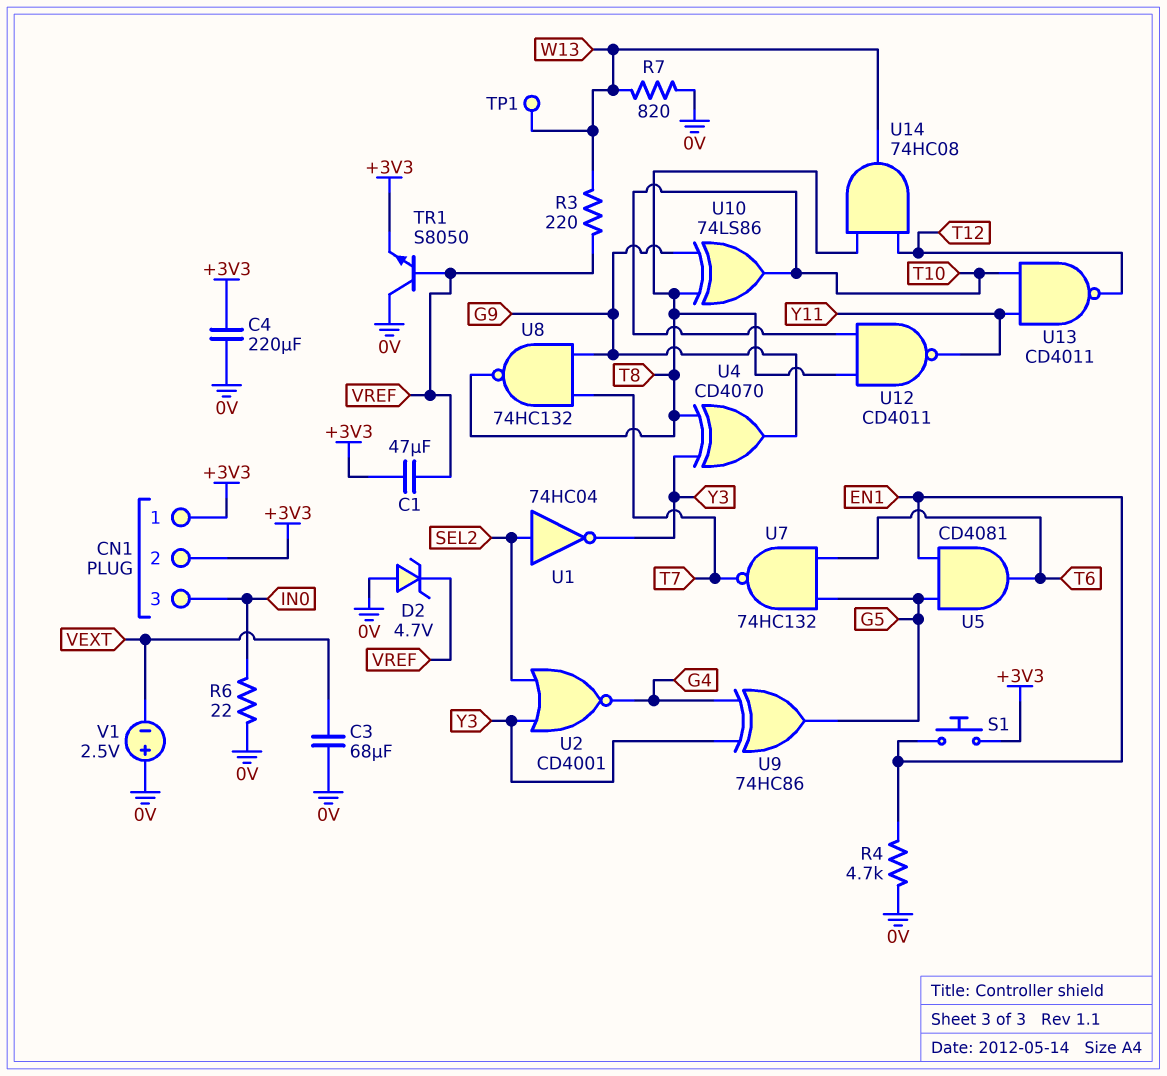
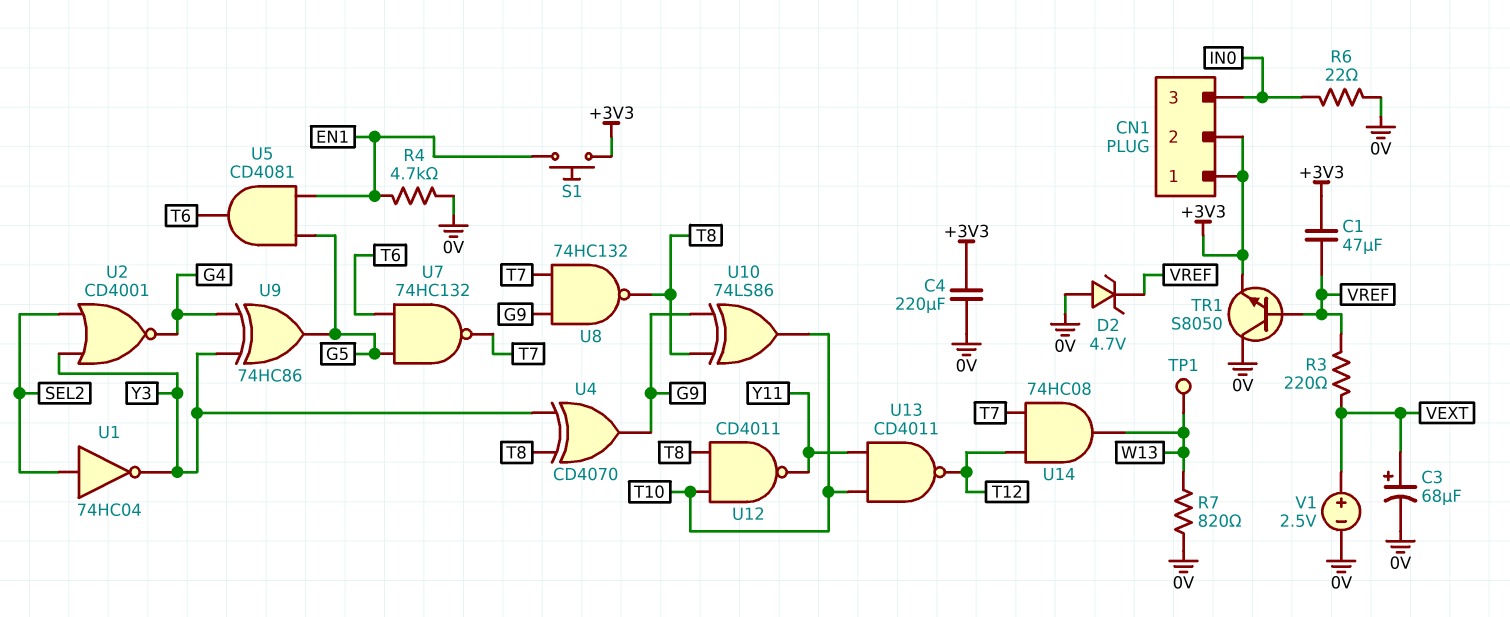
C3: 68uF (0V, VEXT) -> 68uF (plus VEXT, minus 0V)
R3: 220 (VREF, W13) -> 220 (VEXT, VREF)
U14: AND 74HC08 (in T8, in T12, out W13) -> AND 74HC08 (in T7, in T12, out W13)
V1: 2.5V (plus 0V, minus VEXT) -> 2.5V (plus VEXT, minus 0V)

